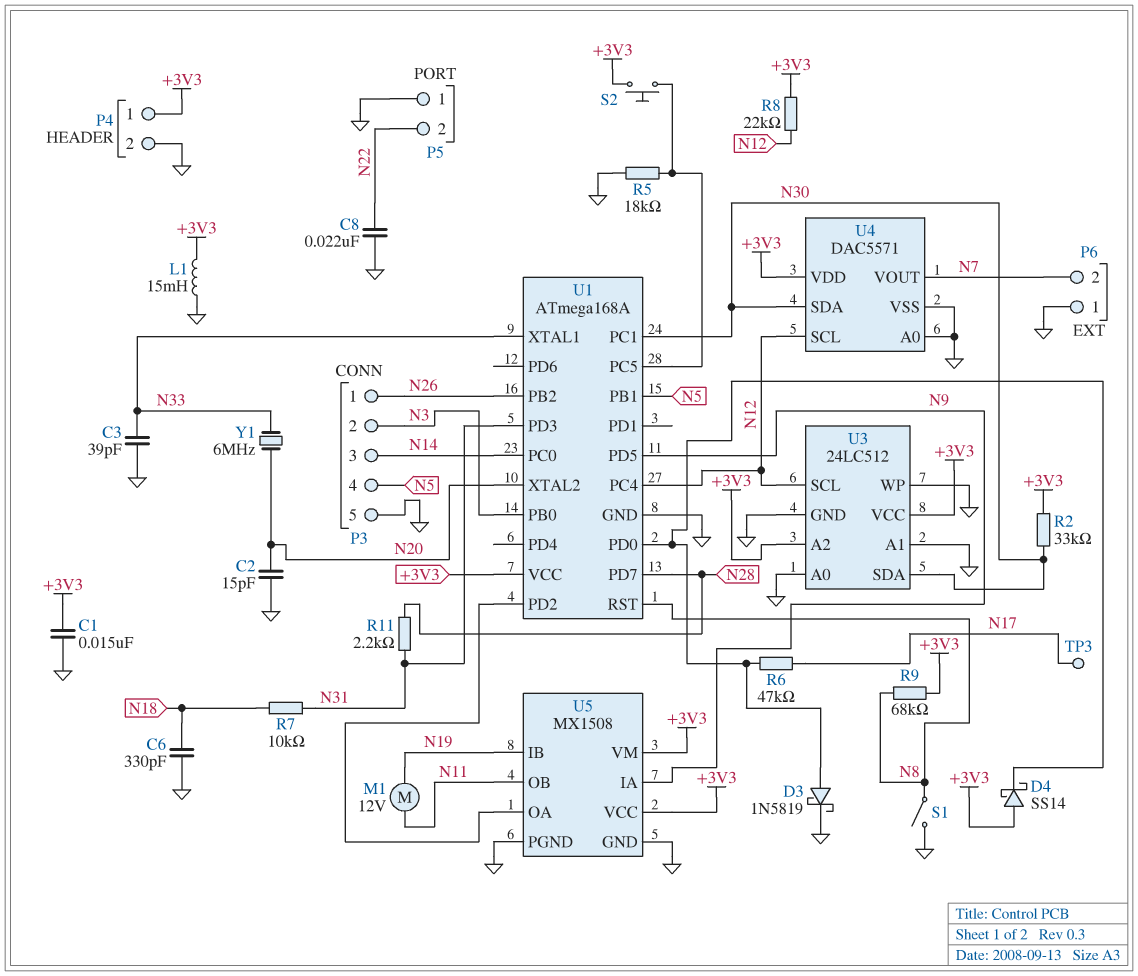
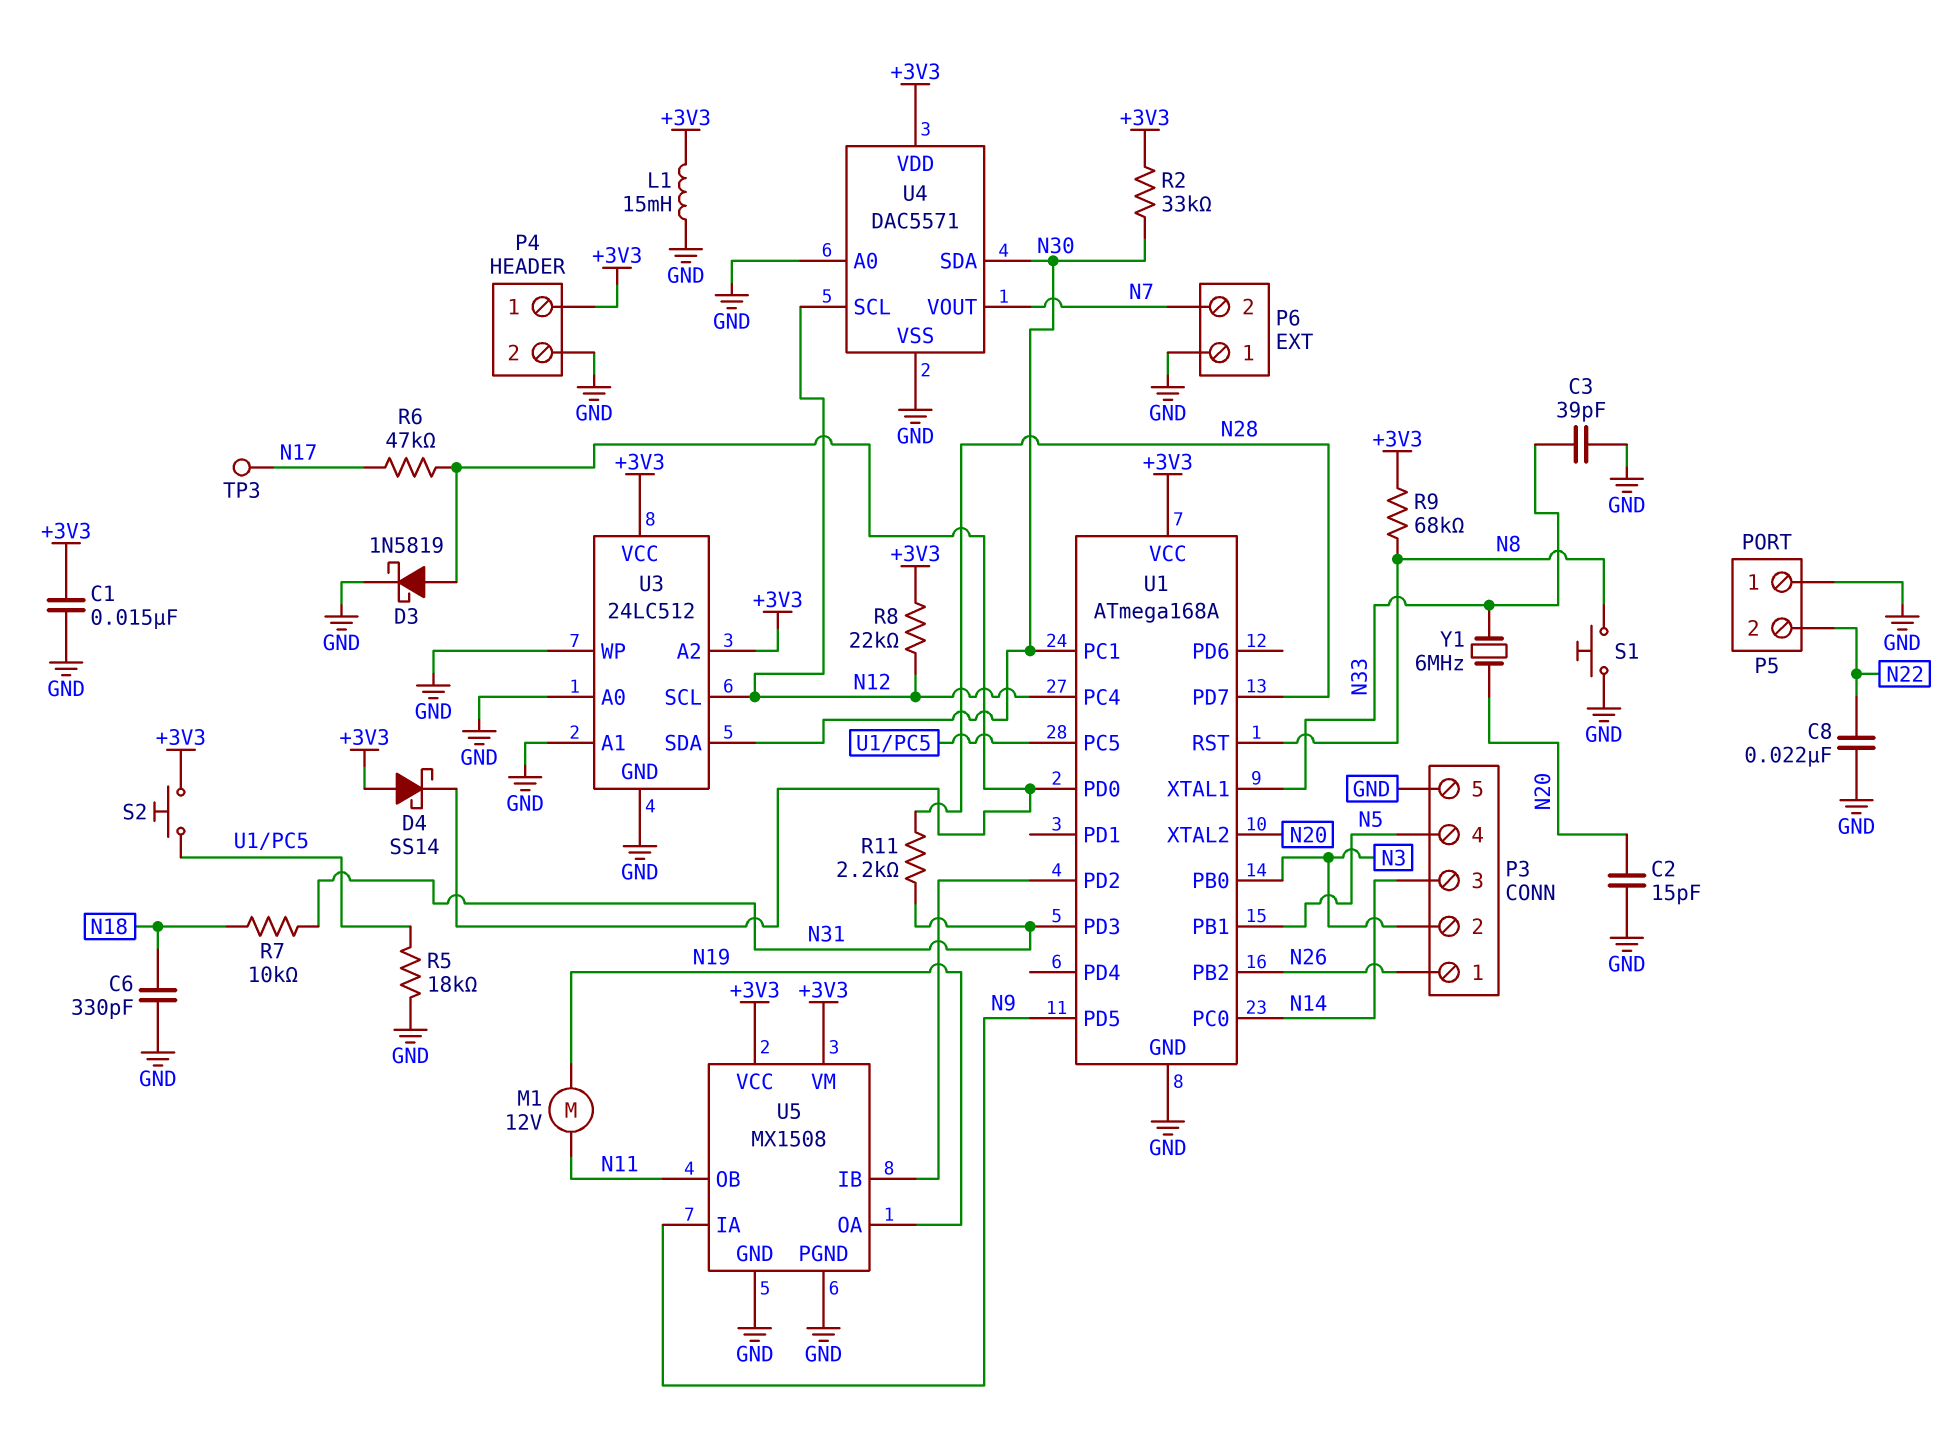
S1: switch (GND, N8) -> button (GND, N8)
U5 pin IB: N19 -> U1/PD2
U5 pin OA: U1/PD2 -> N19

